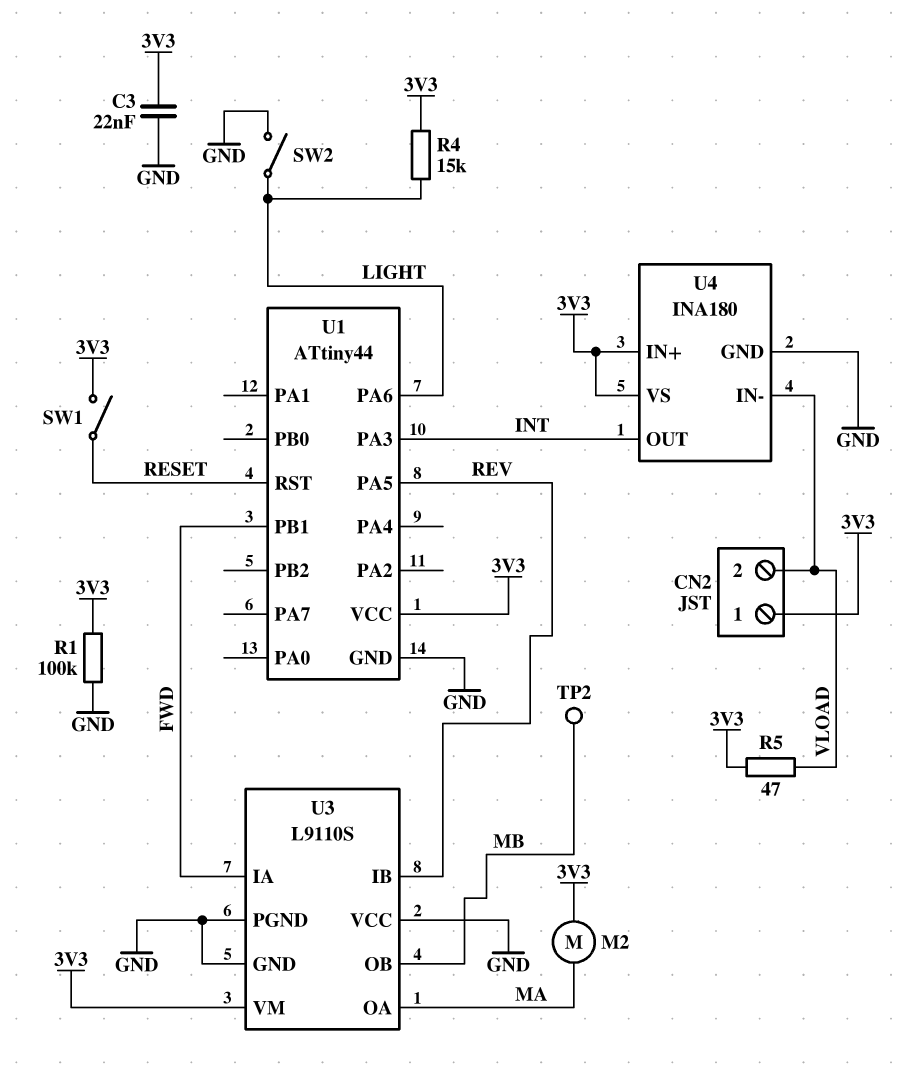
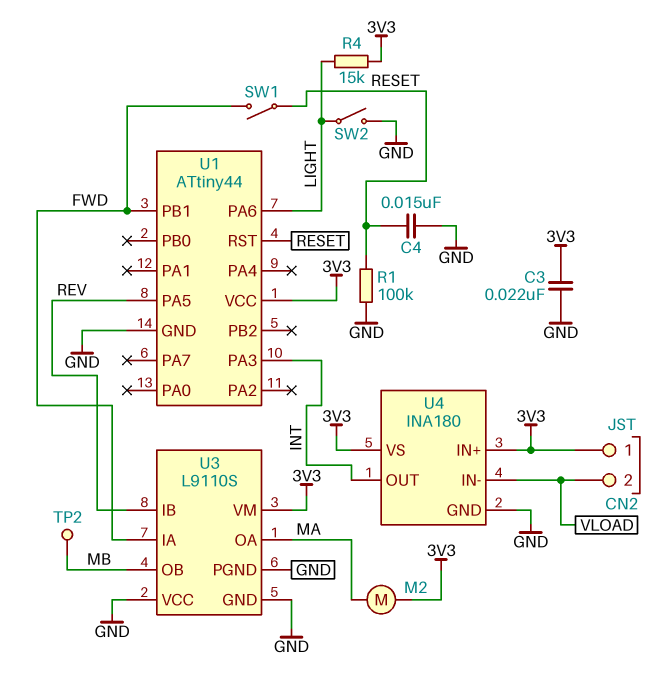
C4: none -> 15nF (GND, RESET)
R1: 100k (3V3, GND) -> 100k (GND, RESET)
R5: 47 (3V3, VLOAD) -> none
SW1: switch (3V3, RESET) -> switch (FWD, RESET)

